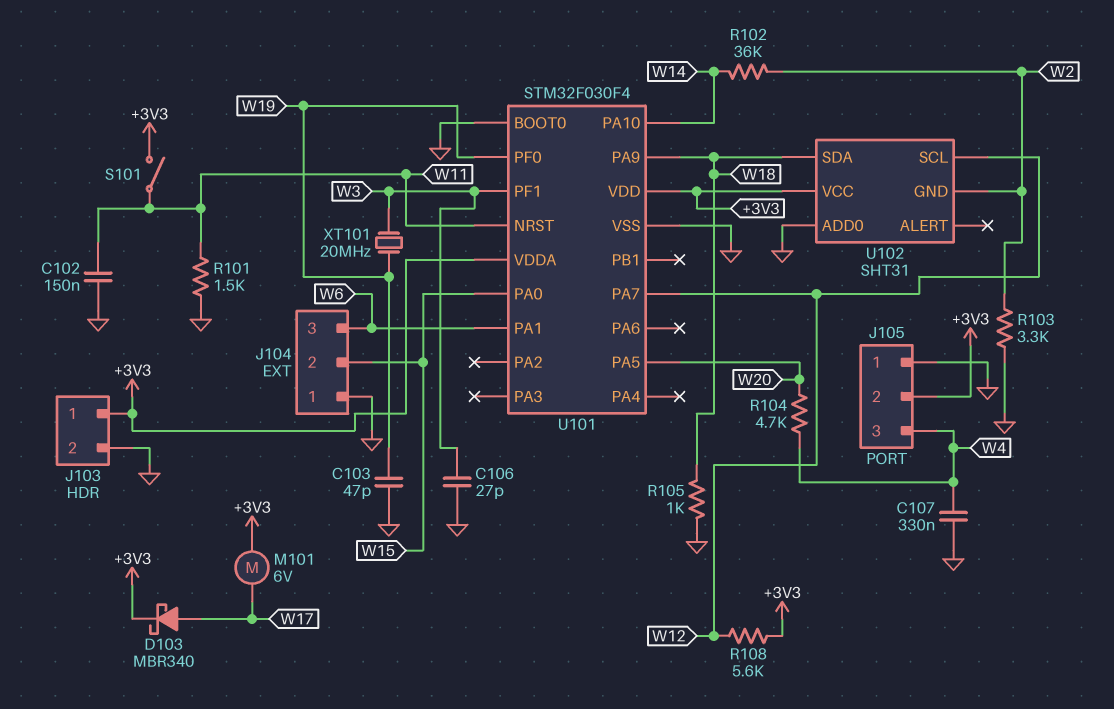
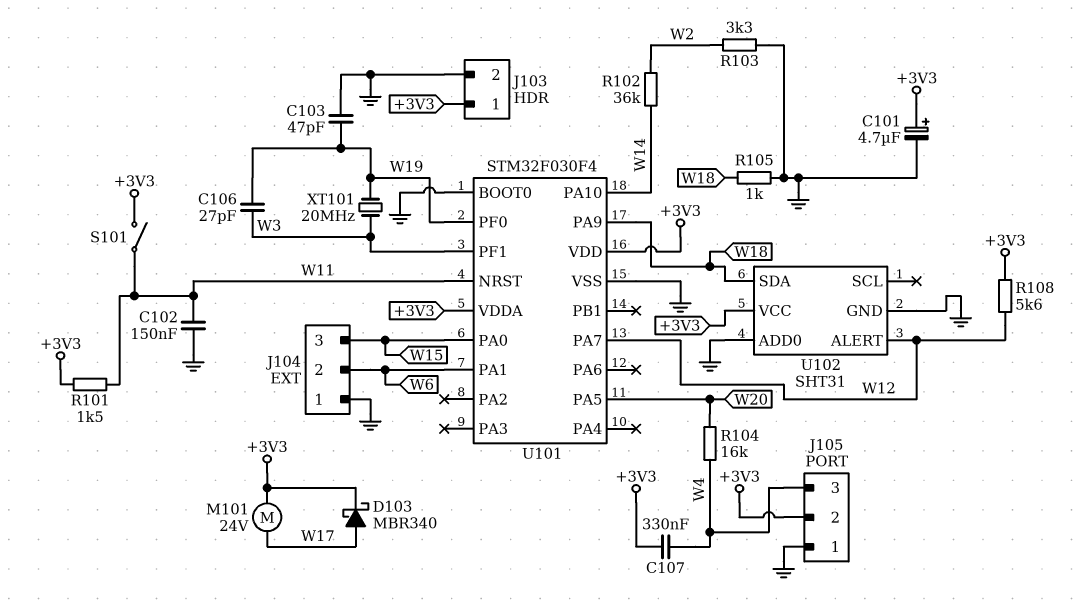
C101: none -> 4.7uF (plus +3V3, minus GND)
C106: 27pF (GND, W3) -> 27pF (W3, W19)
C107: 330nF (GND, W4) -> 330nF (+3V3, W4)
J104 pin 2: W15 -> W6
J104 pin 3: W6 -> W15
M101: motor 6V (+3V3, W17) -> motor 24V (+3V3, W17)
R101: 1.5k (GND, W11) -> 1.5k (+3V3, W11)
R104: 4.7k (W4, W20) -> 16k (W4, W20)
U102 pin ALERT: none -> W12
U102 pin GND: W2 -> GND
U102 pin SCL: W12 -> none

